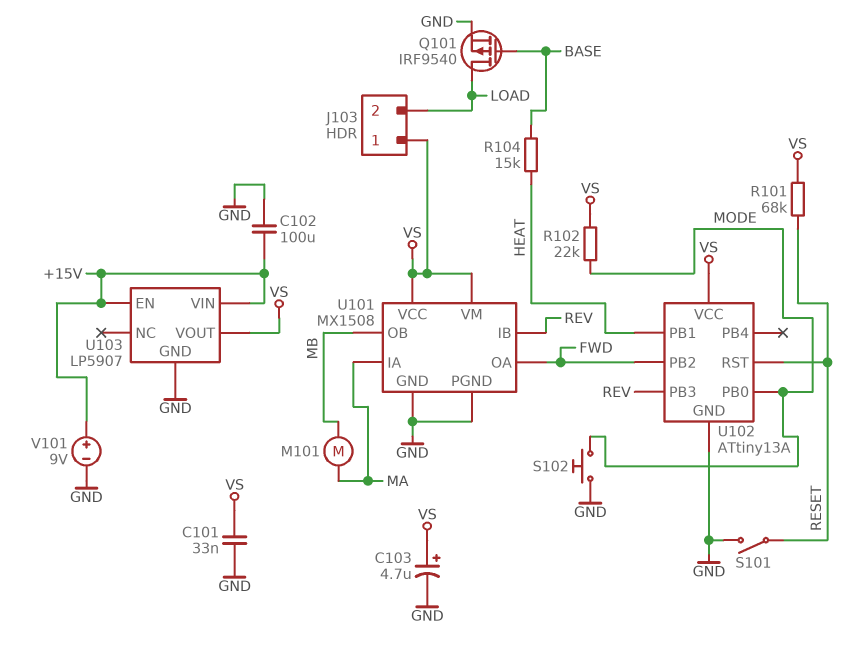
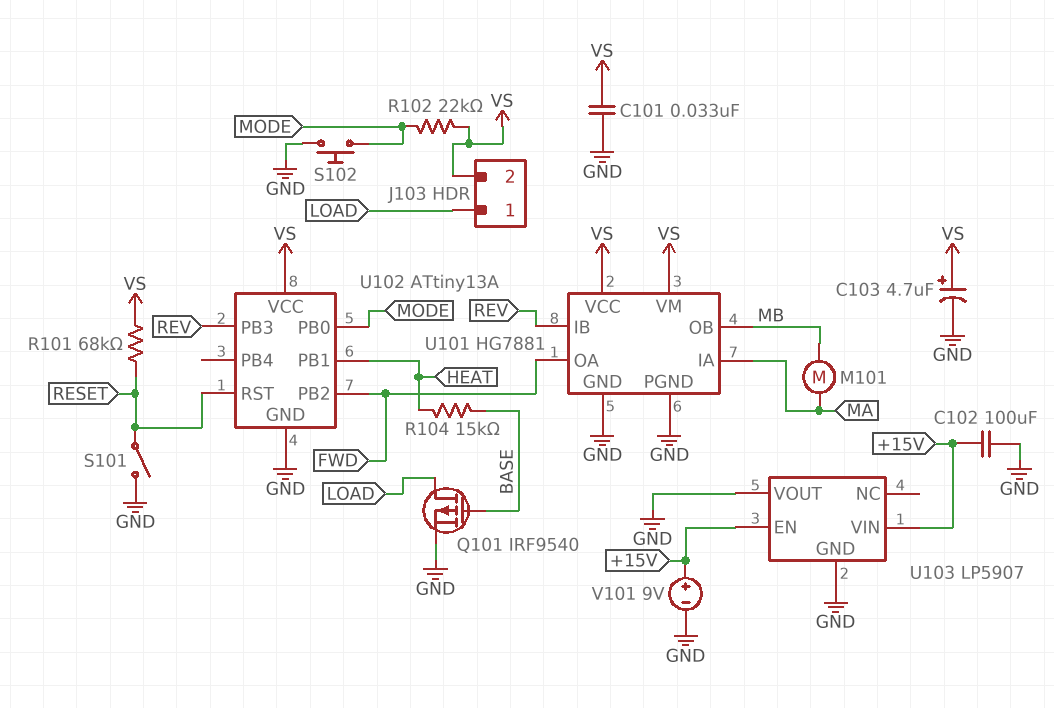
J103 pin 1: VS -> LOAD
J103 pin 2: LOAD -> VS
U101: MX1508 -> HG7881
U103 pin VOUT: VS -> GND

